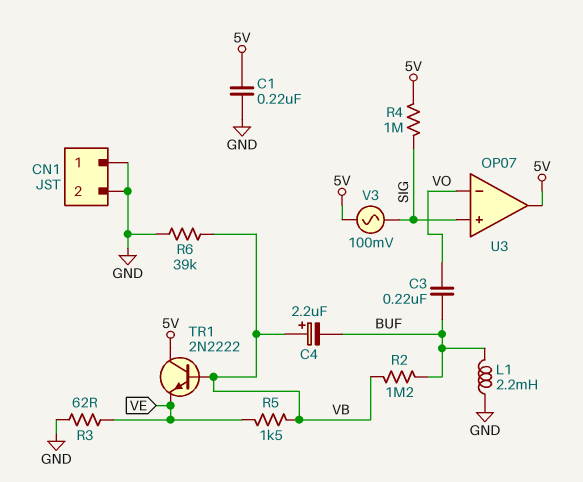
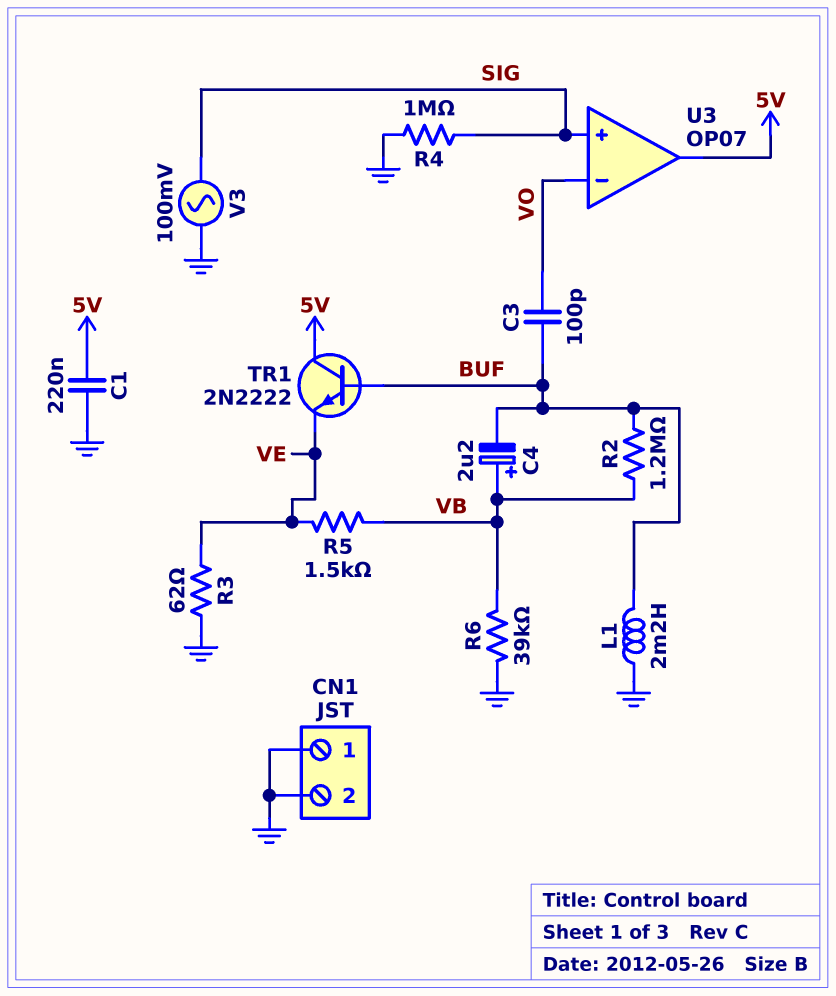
C3: 220nF (BUF, VO) -> 100pF (BUF, VO)
R4: 1M (5V, SIG) -> 1M (GND, SIG)
TR1: NPN 2N2222 (B VB, C 5V, E VE) -> NPN 2N2222 (B BUF, C 5V, E VE)
V3: AC 100mV (5V, SIG) -> AC 100mV (GND, SIG)

